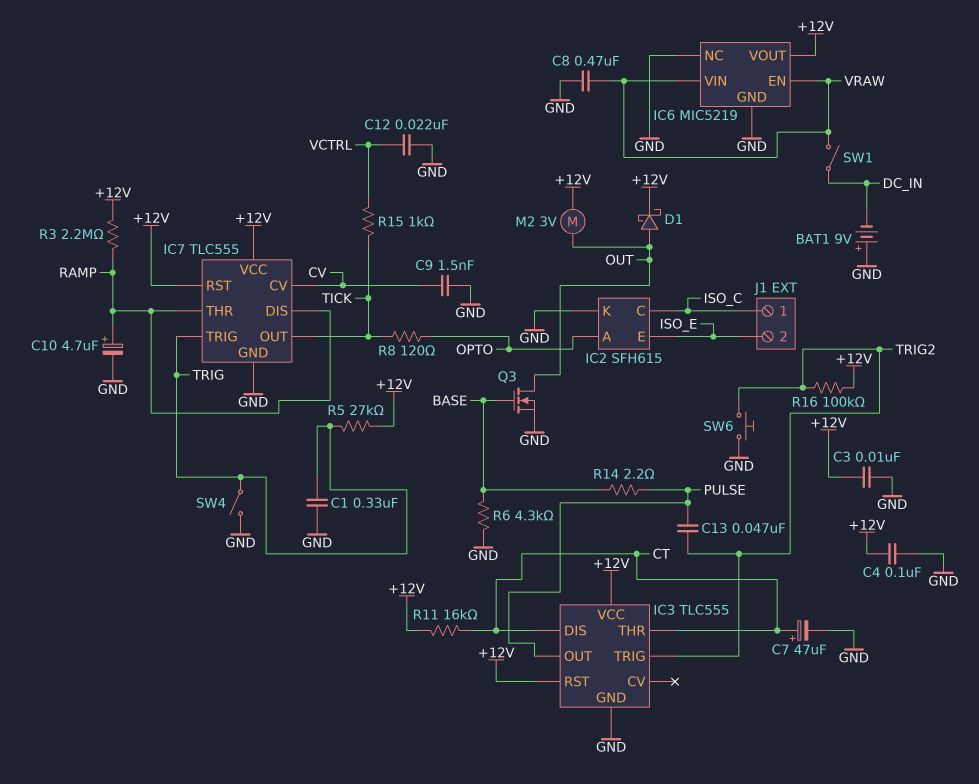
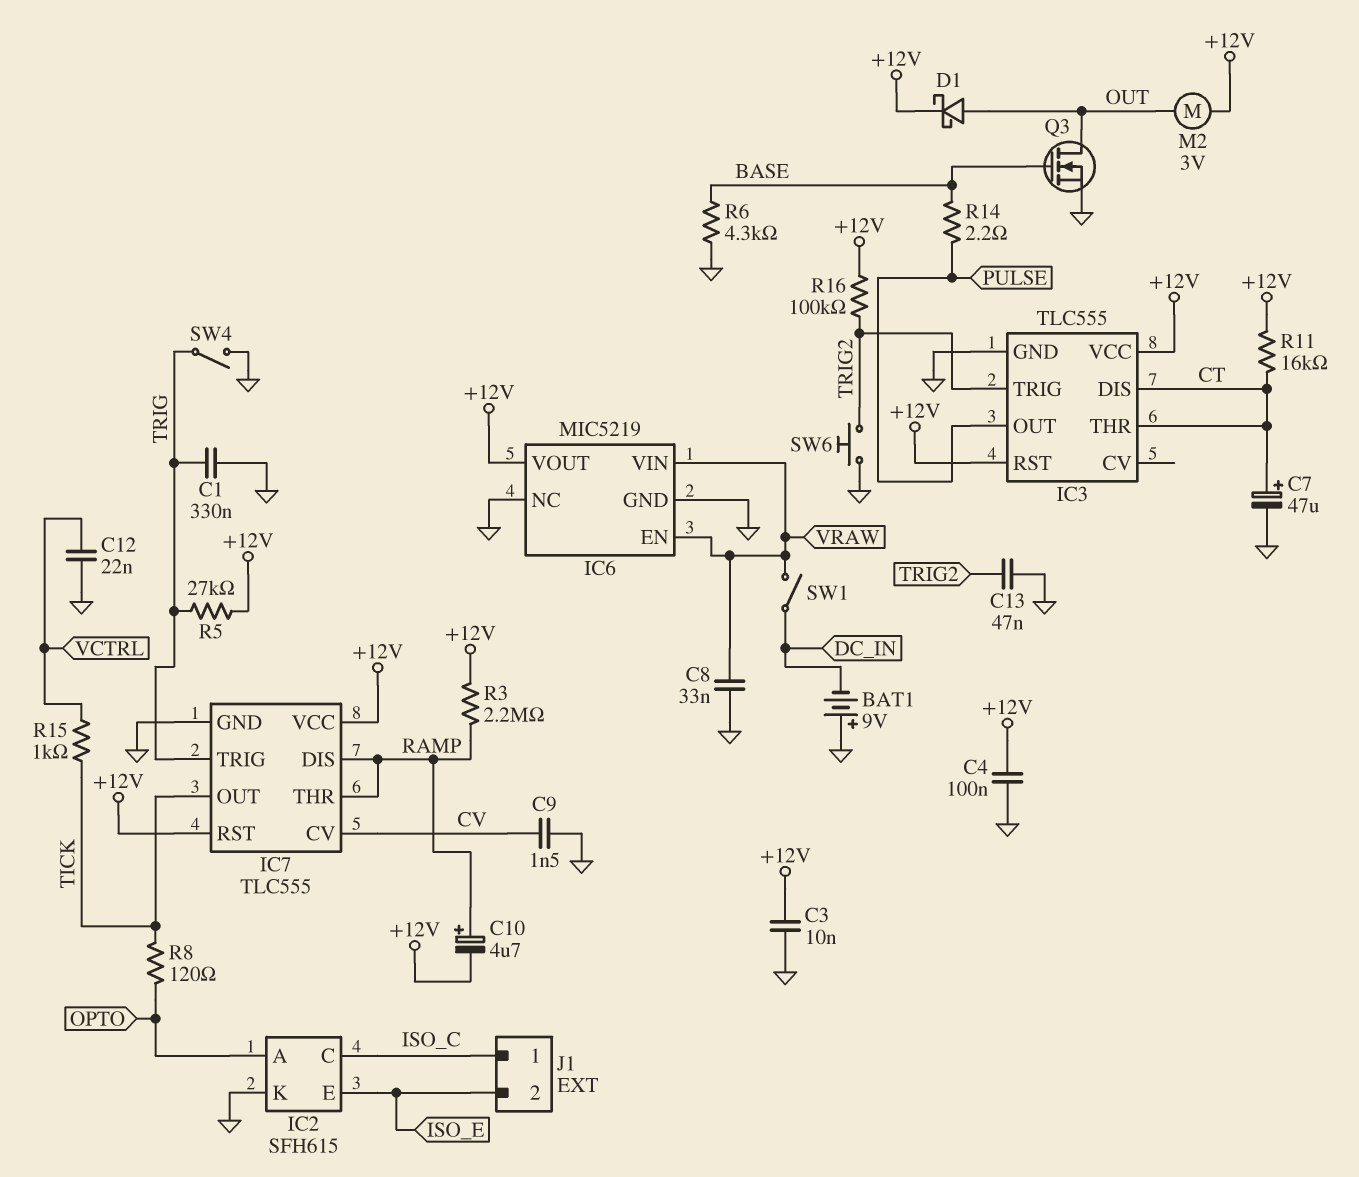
C8: 470nF (GND, VRAW) -> 33nF (GND, VRAW)
C10: 4.7uF (plus RAMP, minus GND) -> 4.7uF (plus RAMP, minus +12V)
C13: 47nF (PULSE, TRIG2) -> 47nF (GND, TRIG2)

